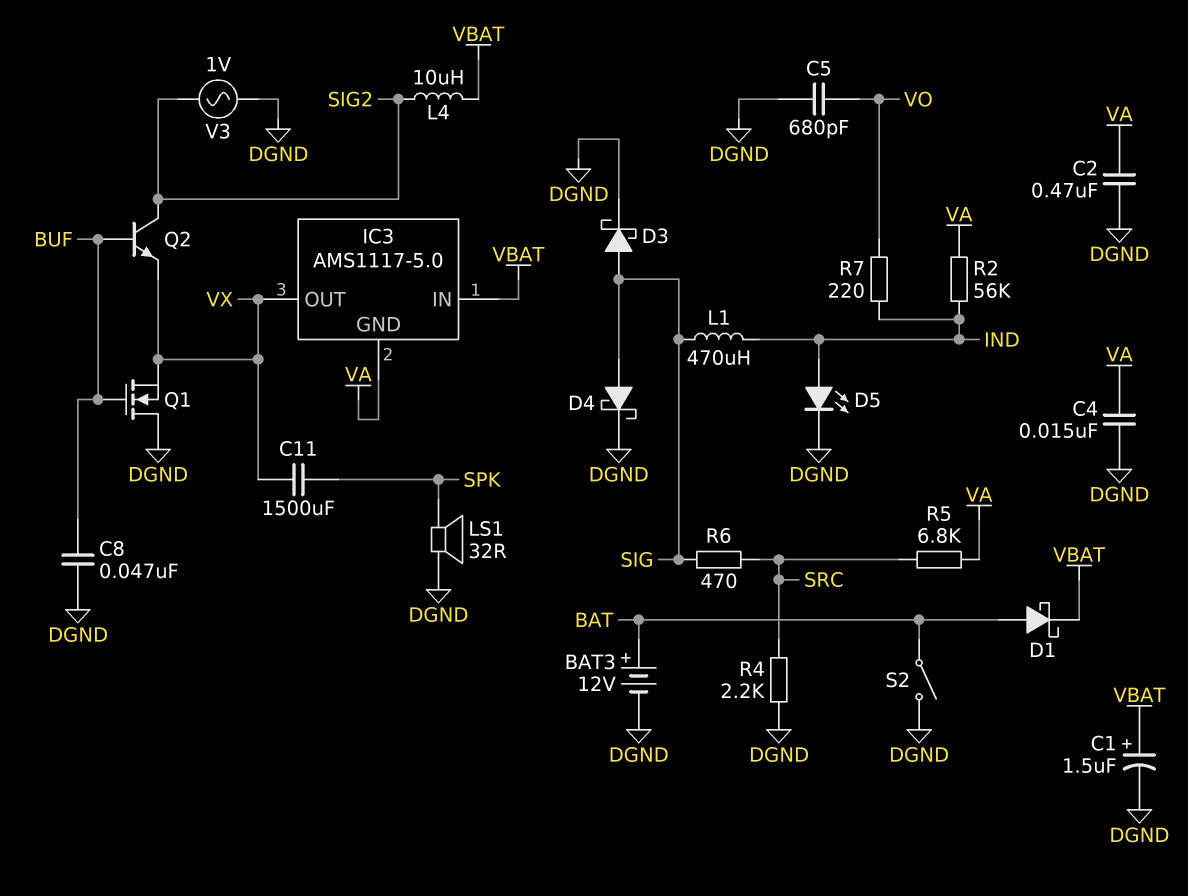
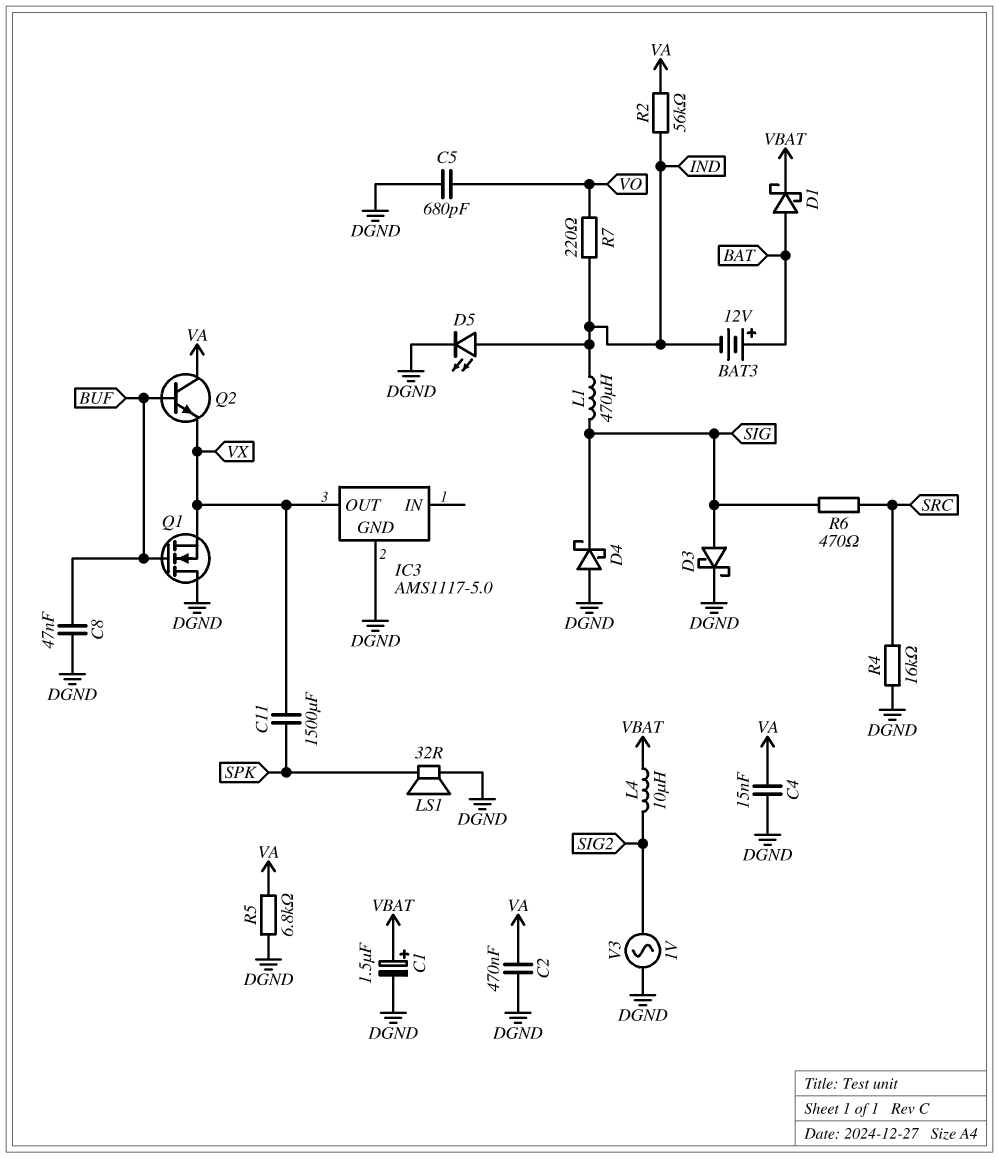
BAT3: 12V (plus BAT, minus DGND) -> 12V (plus BAT, minus IND)
D4: schottky (A SIG, K DGND) -> schottky (A DGND, K SIG)
IC3 pin GND: VA -> DGND
IC3 pin IN: VBAT -> none
Q2: NPN (B BUF, C SIG2, E VX) -> NPN (B BUF, C VA, E VX)
R4: 2.2k (DGND, SRC) -> 16k (DGND, SRC)
R5: 6.8k (SRC, VA) -> 6.8k (DGND, VA)
S2: switch (BAT, DGND) -> none

